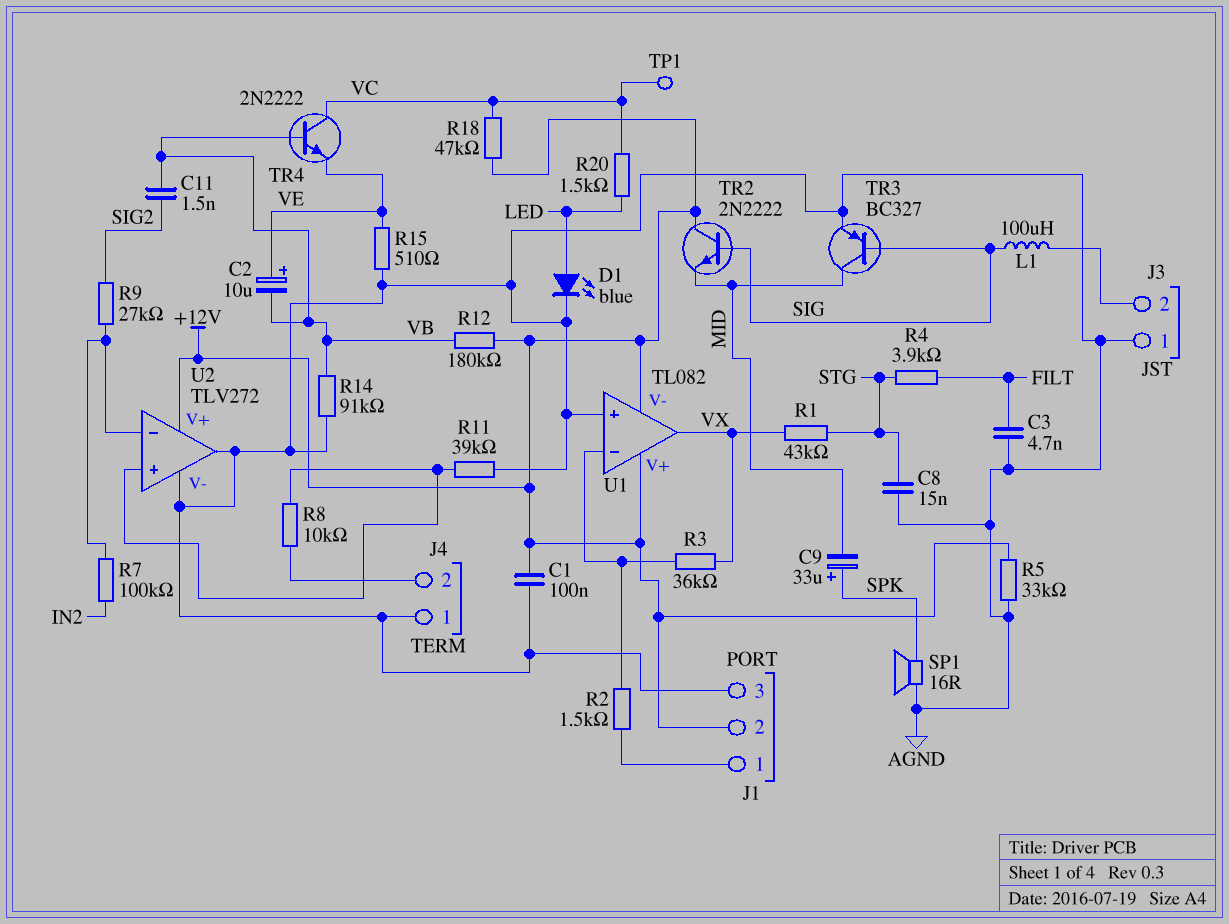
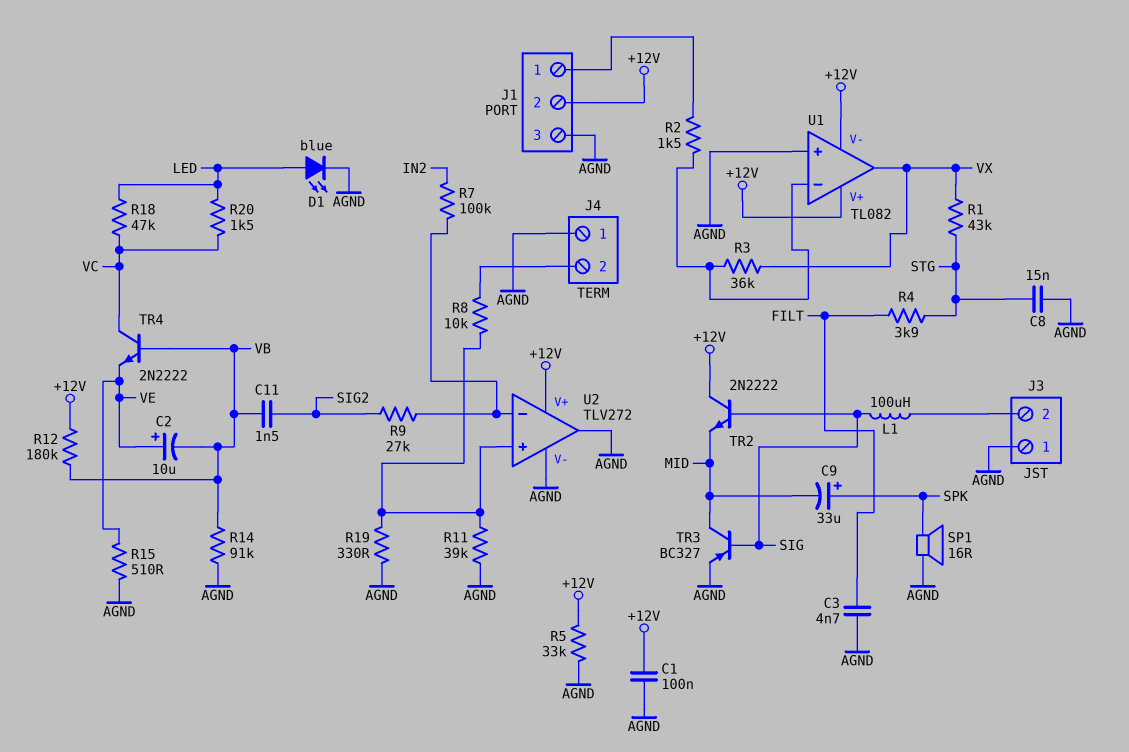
R18: 47k (+12V, VC) -> 47k (LED, VC)
R19: none -> 330 (AGND, U2/in+)
TP1: test point (VC) -> none

